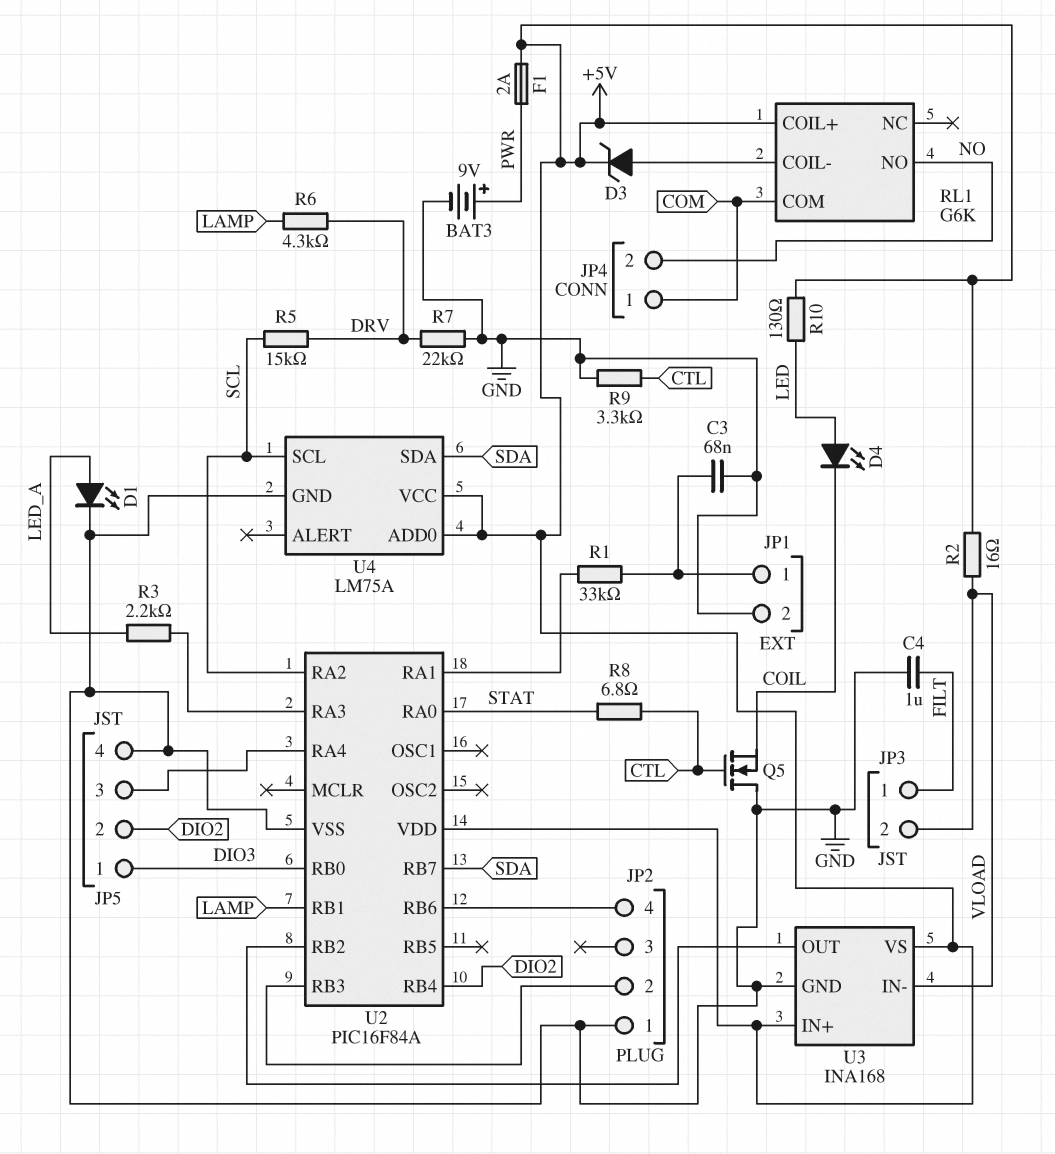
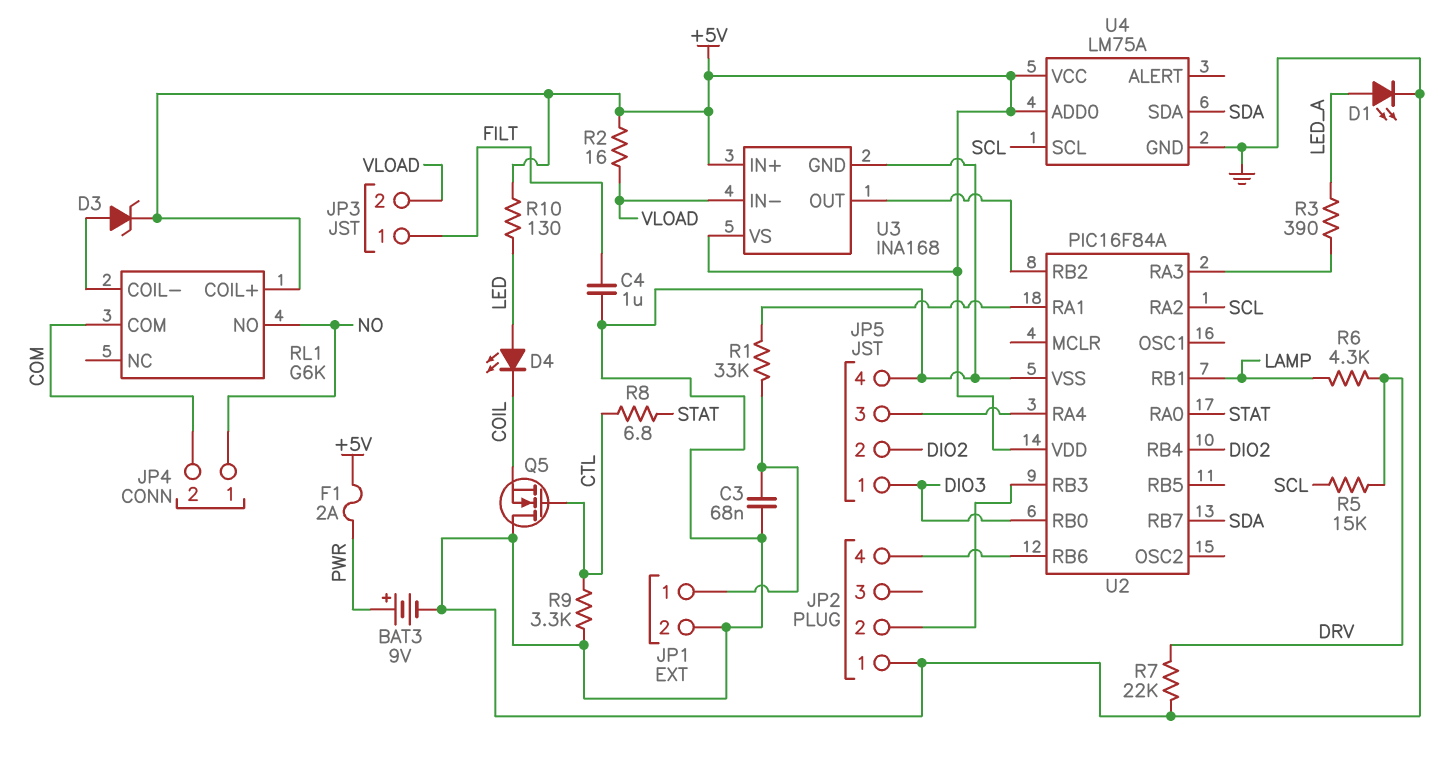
JP4 pin 1: COM -> NO
JP4 pin 2: NO -> COM
R3: 2.2k (LED_A, U2/RA3) -> 390 (LED_A, U2/RA3)

